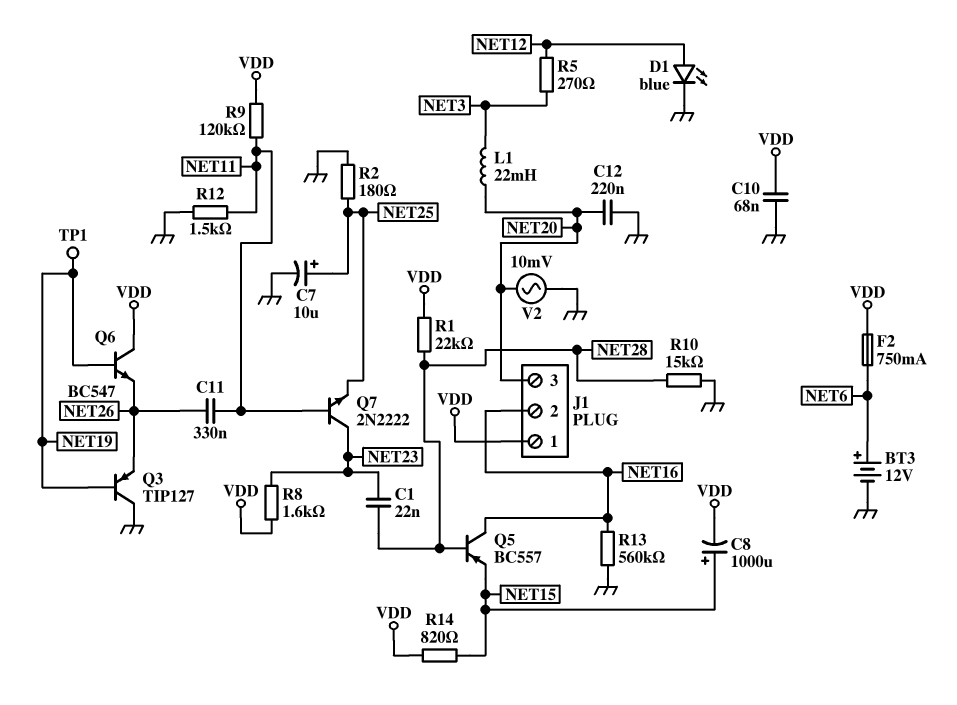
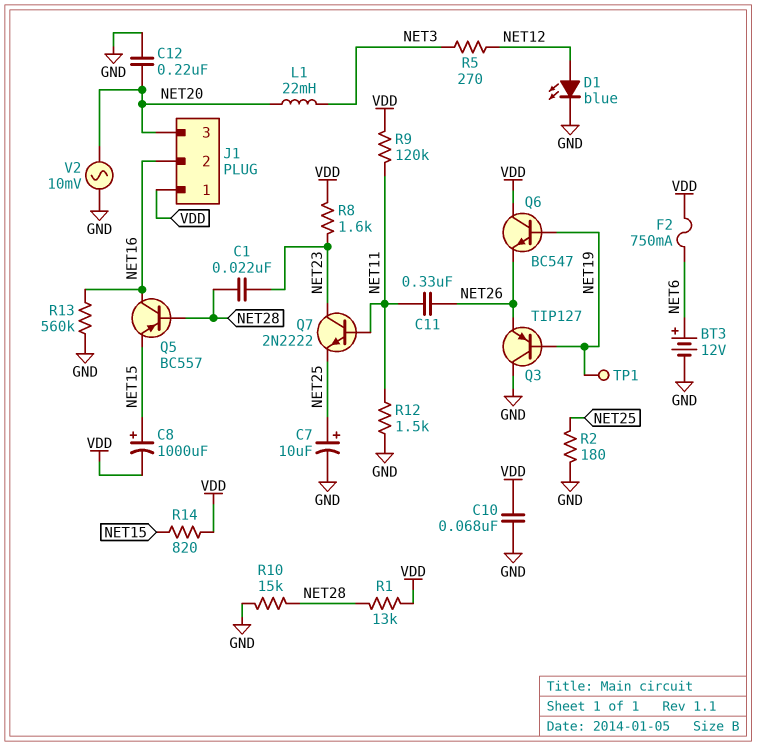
R1: 22k (NET28, VDD) -> 13k (NET28, VDD)

